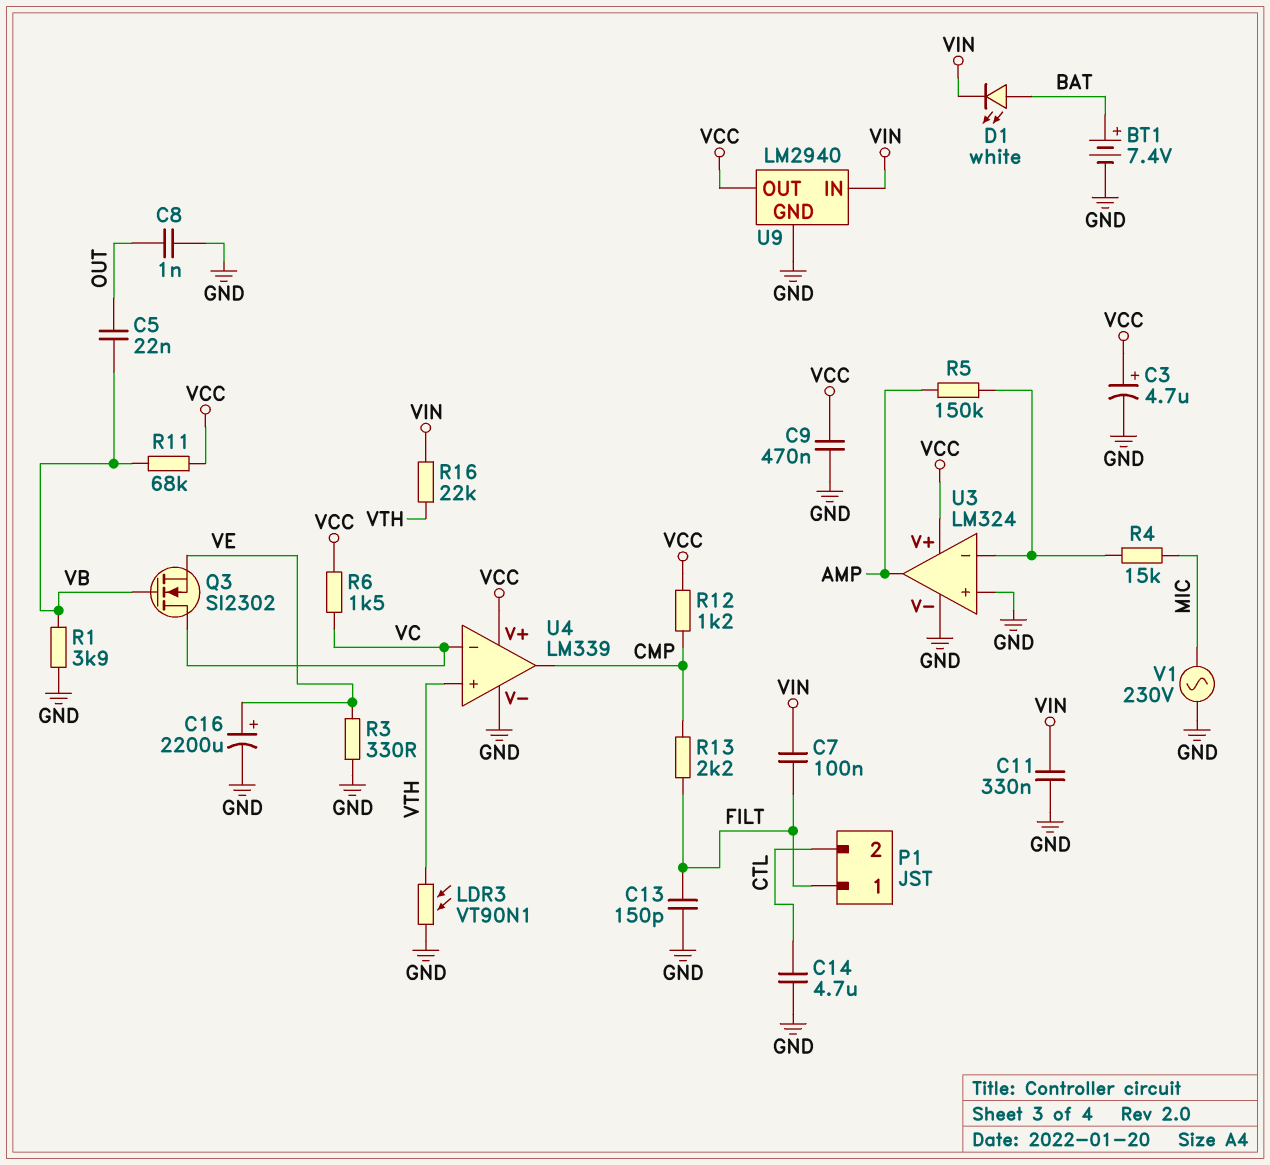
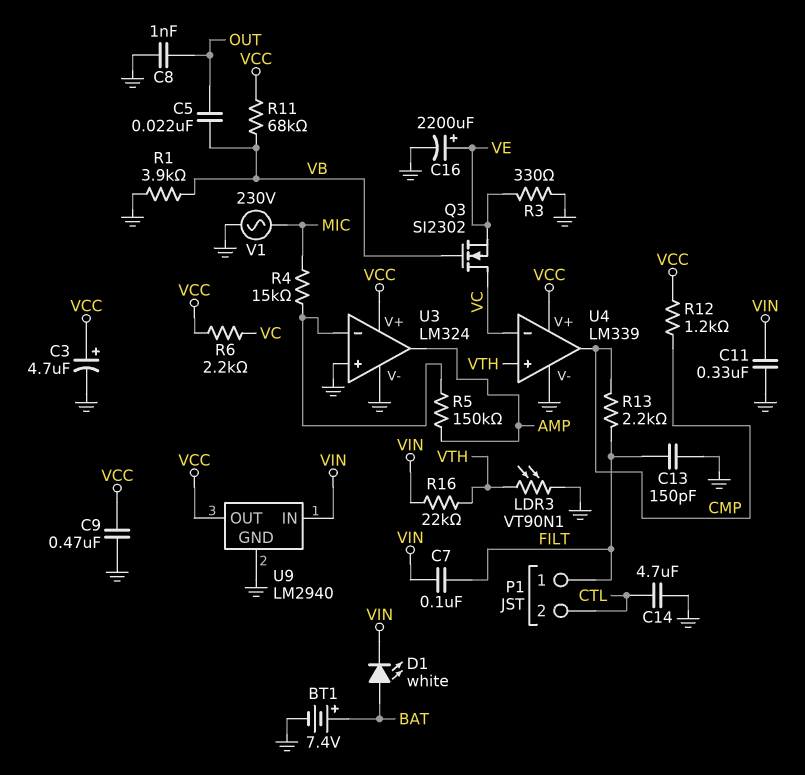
R6: 1.5k (VC, VCC) -> 2.2k (VC, VCC)

